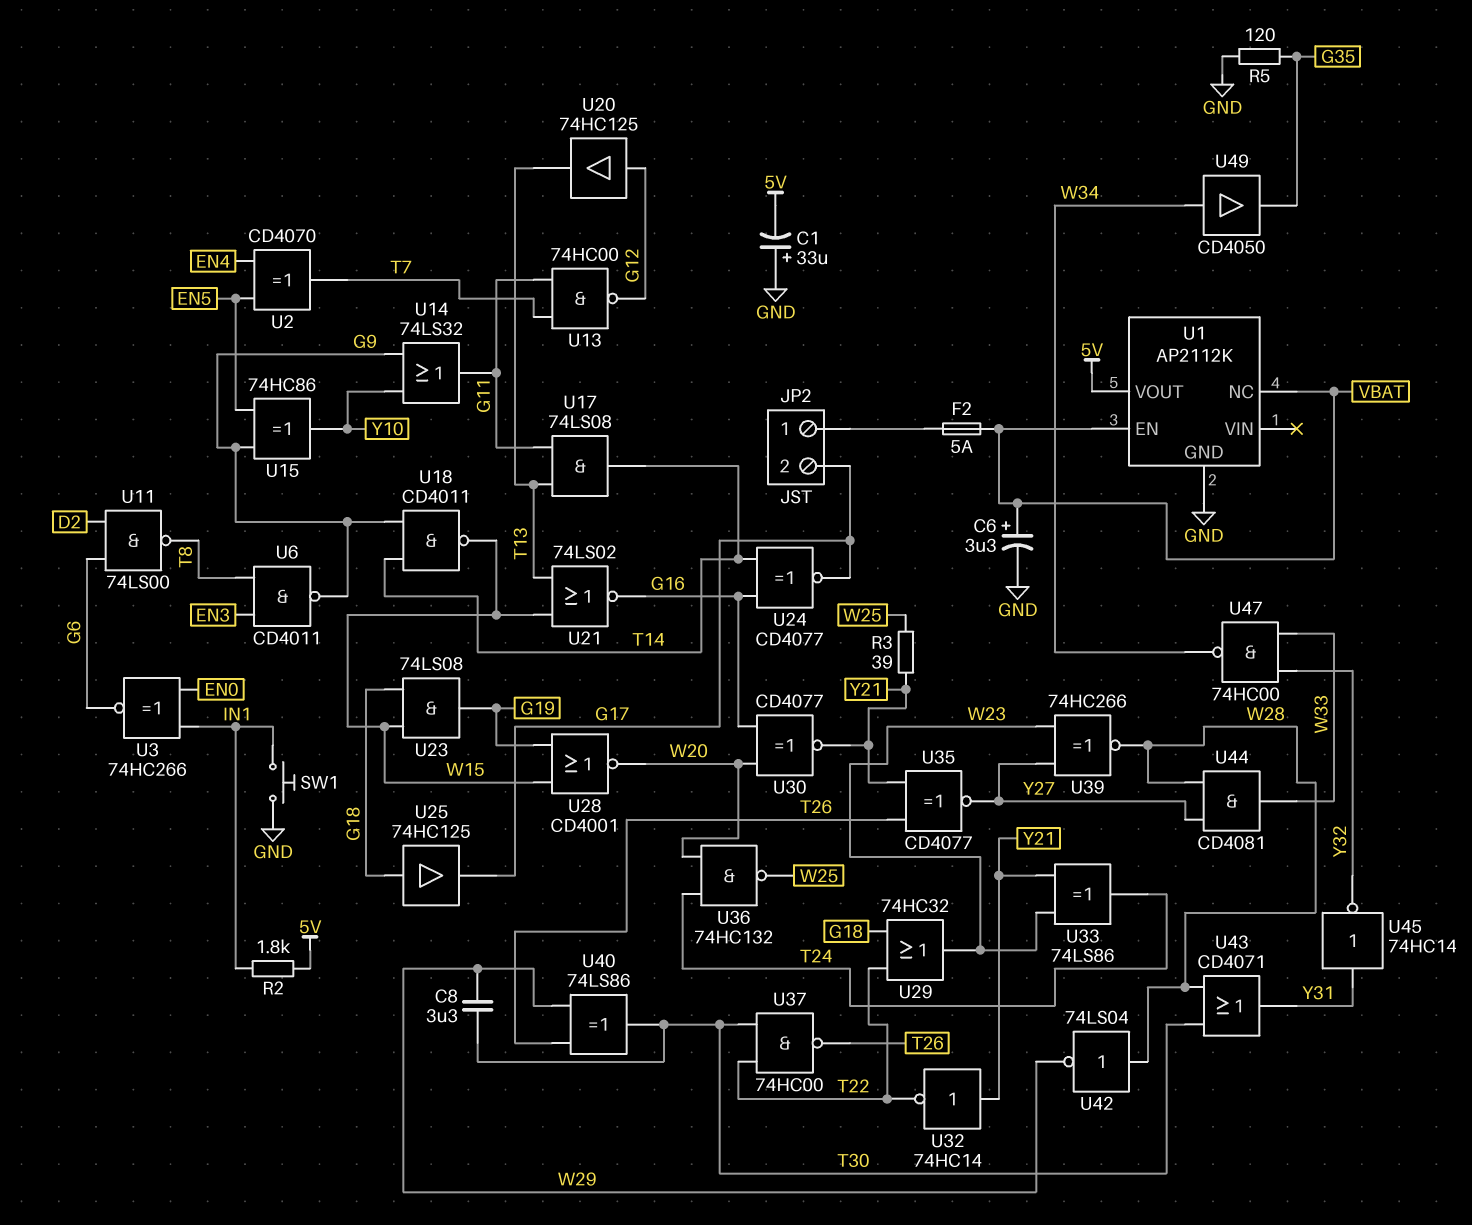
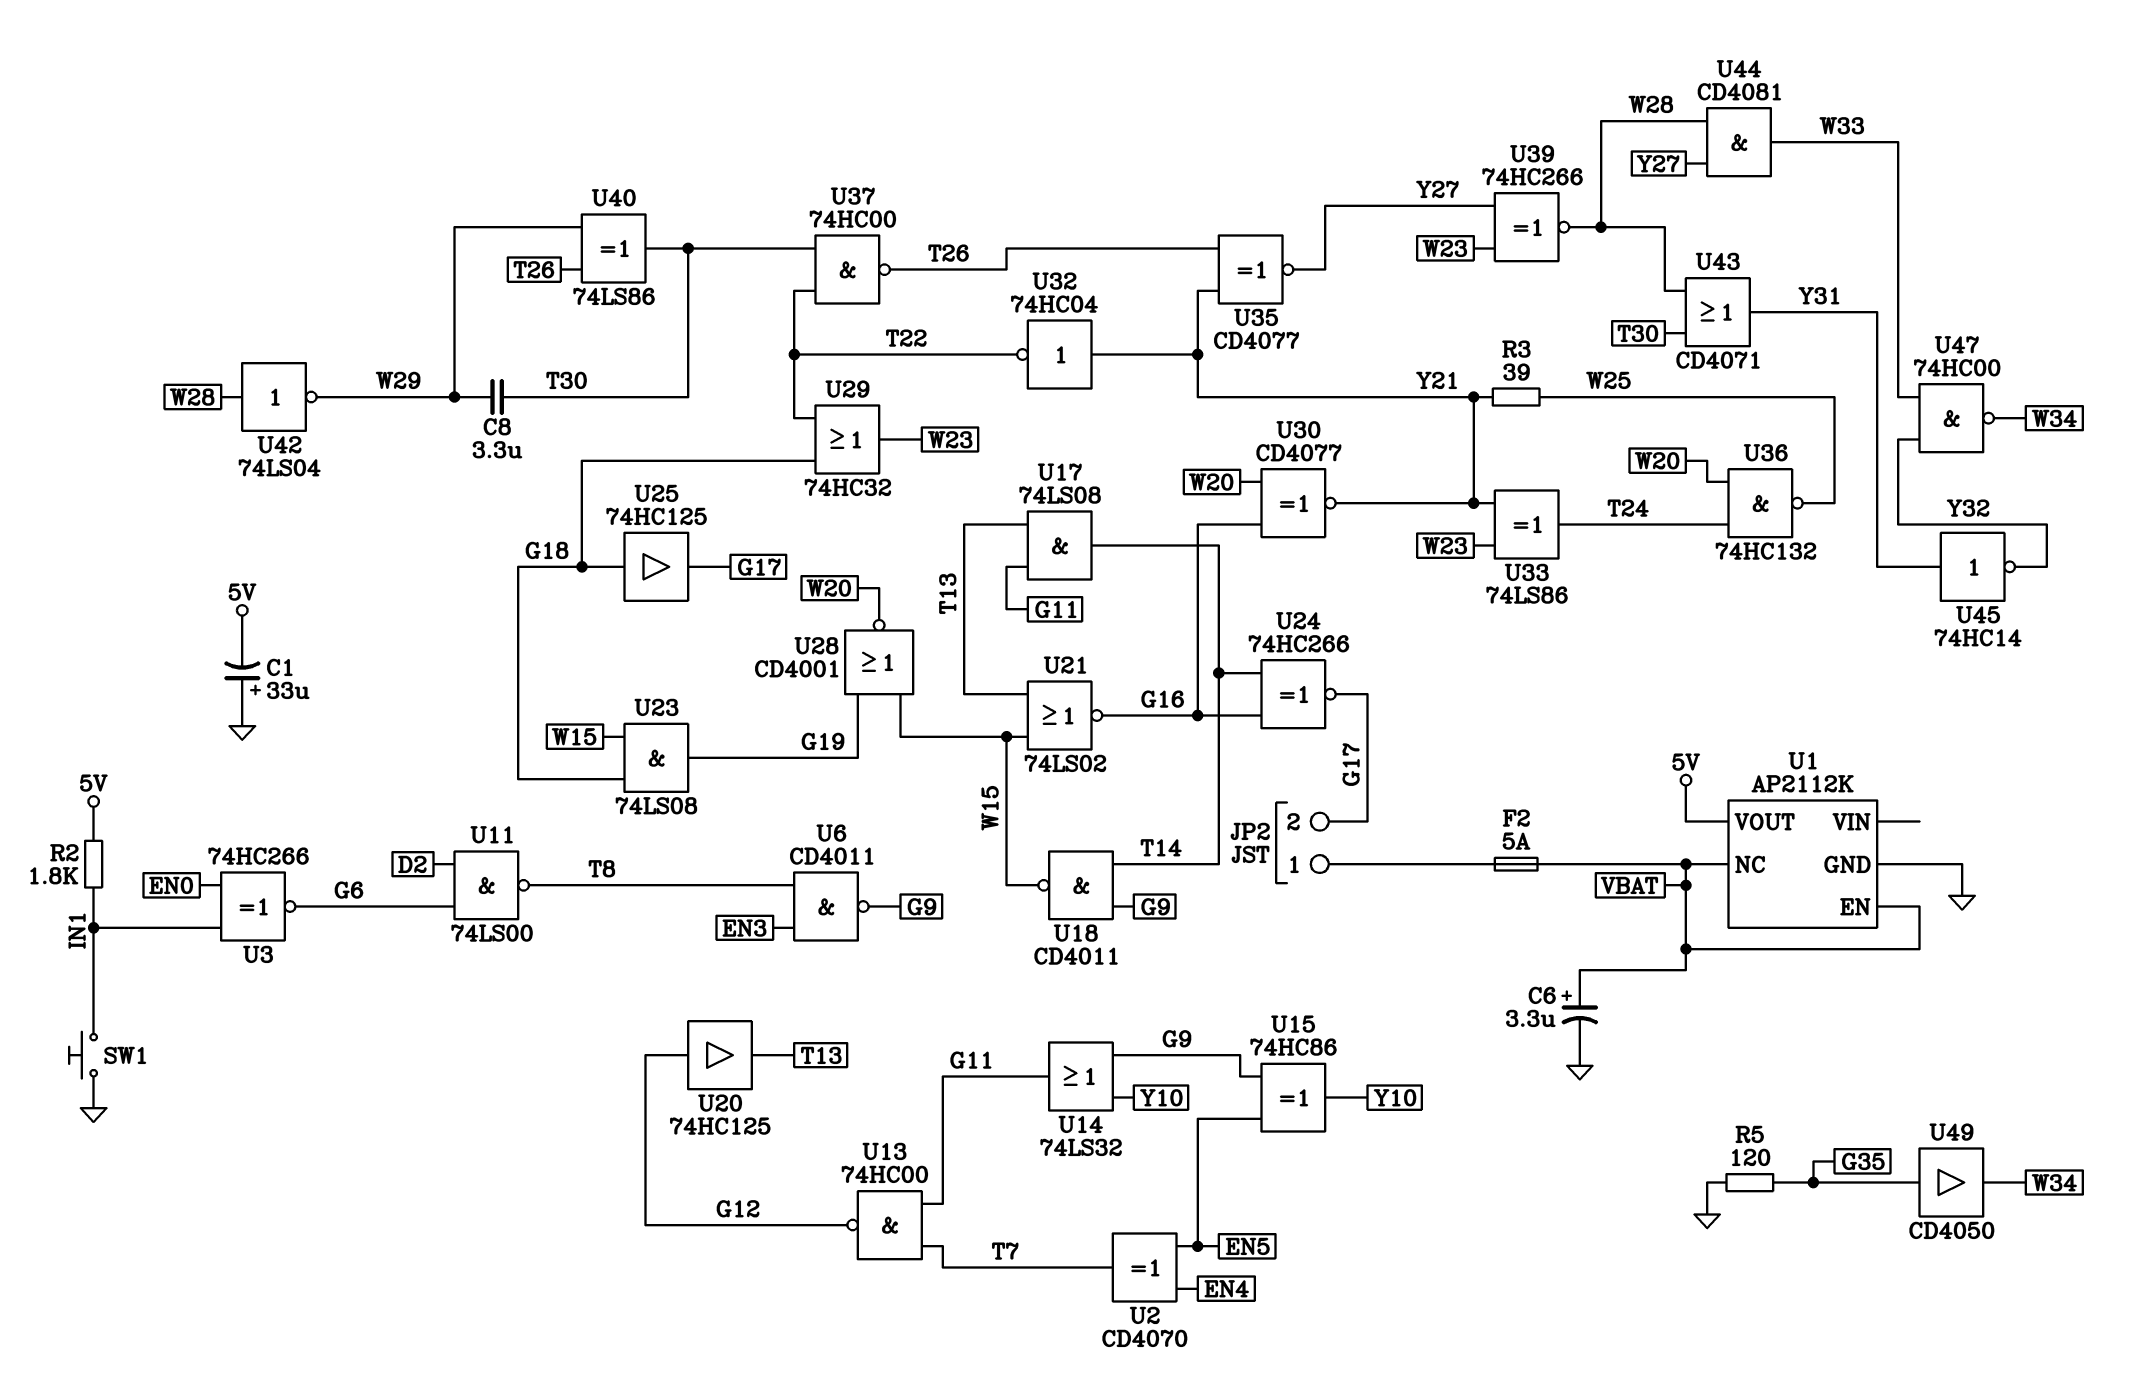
U24: XNOR CD4077 (in G16, in T14, out G17) -> XNOR 74HC266 (in G16, in T14, out G17)
U32: NOT 74HC14 (in Y21, out T22) -> NOT 74HC04 (in Y21, out T22)
U49: buffer CD4050 (in W34, out G35) -> buffer CD4050 (in G35, out W34)

